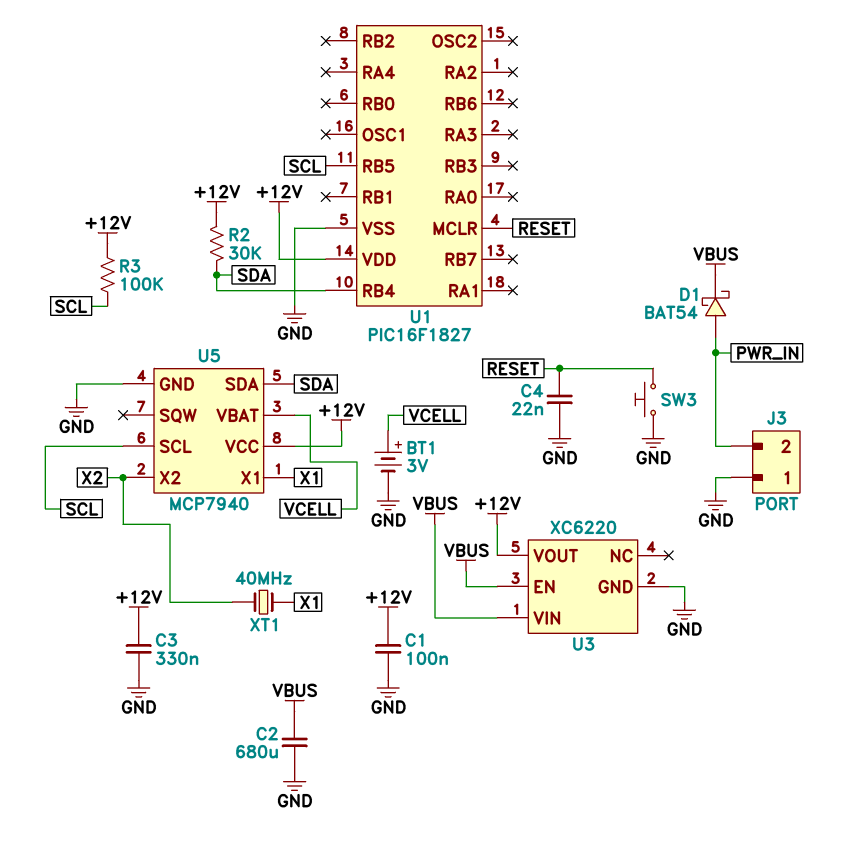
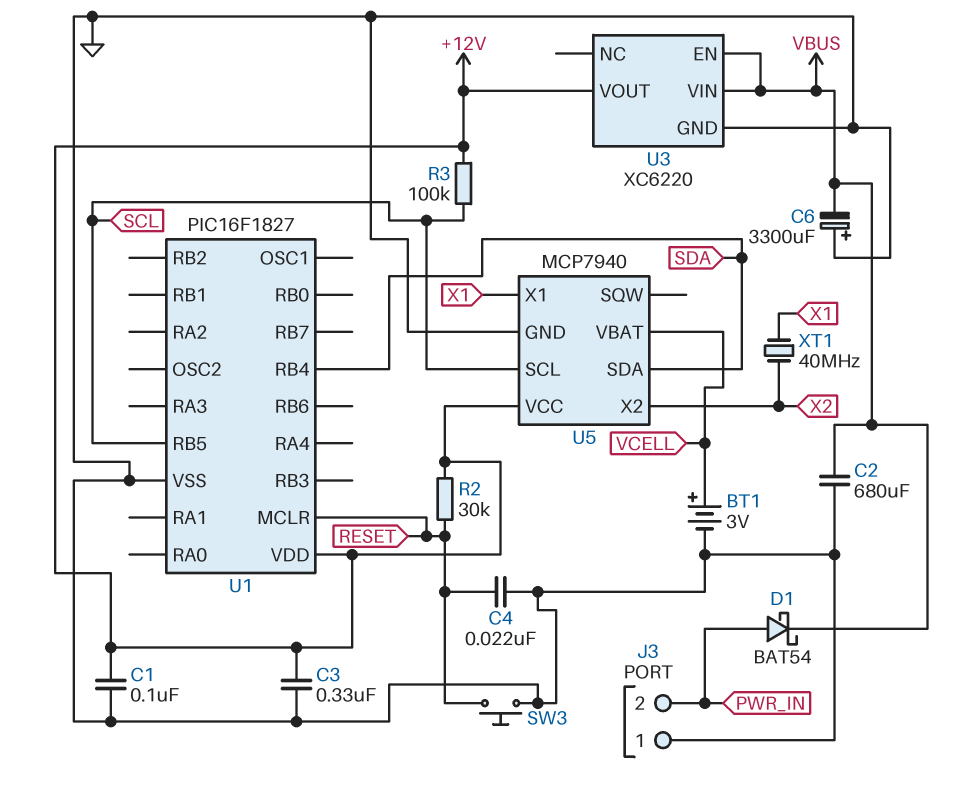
C6: none -> 3300uF (plus GND, minus VBUS)
R2: 30k (+12V, SDA) -> 30k (+12V, RESET)

